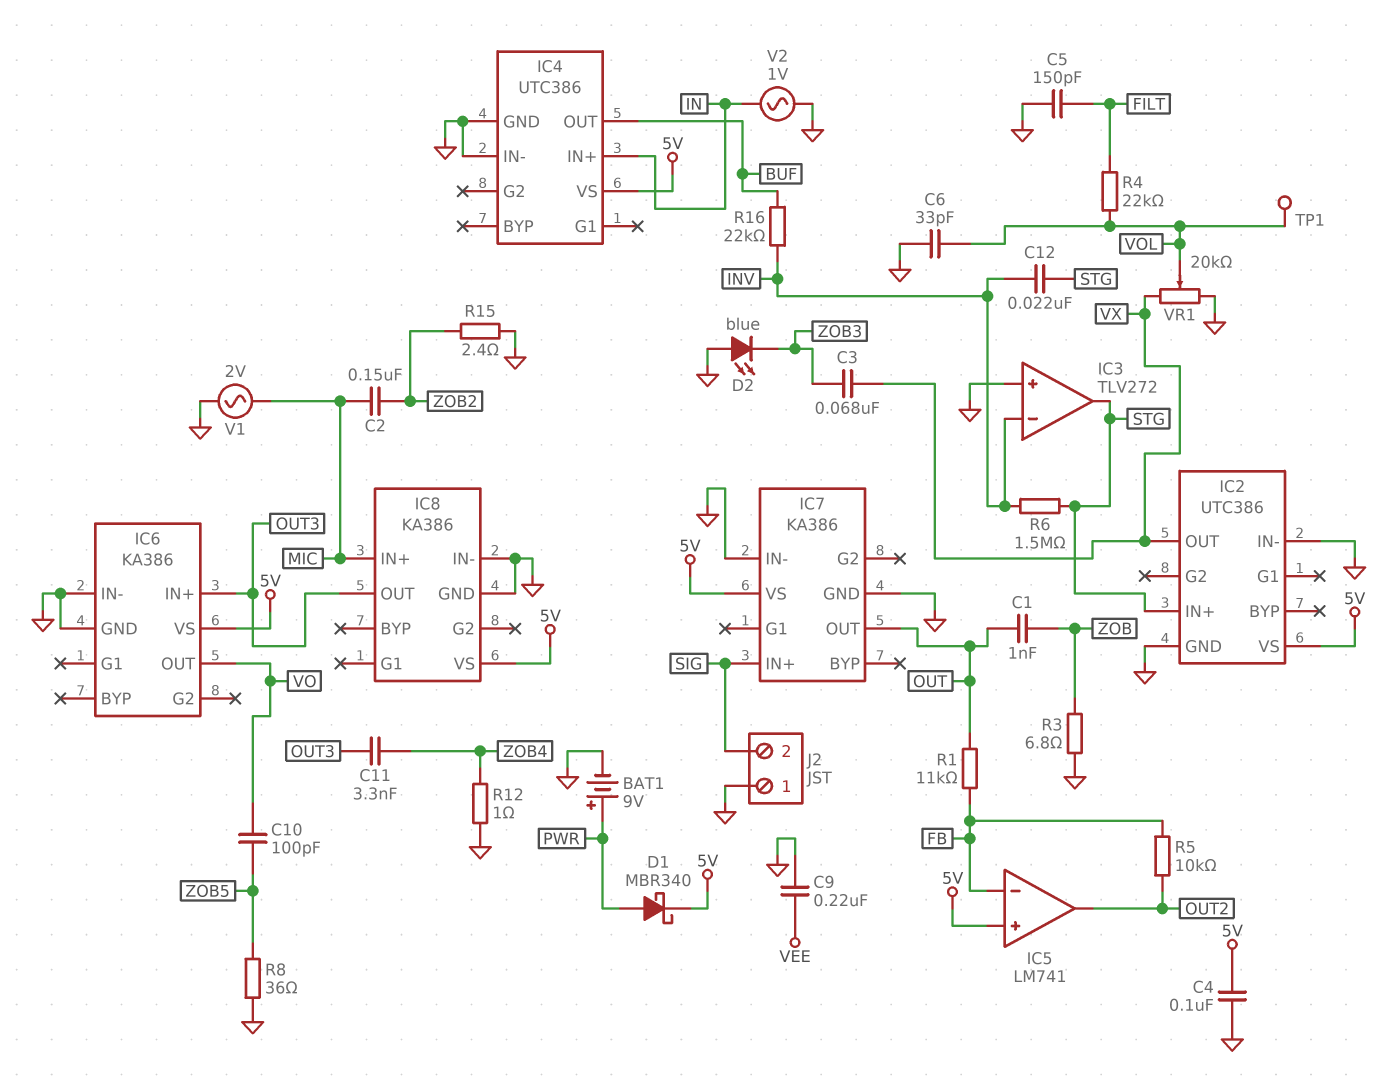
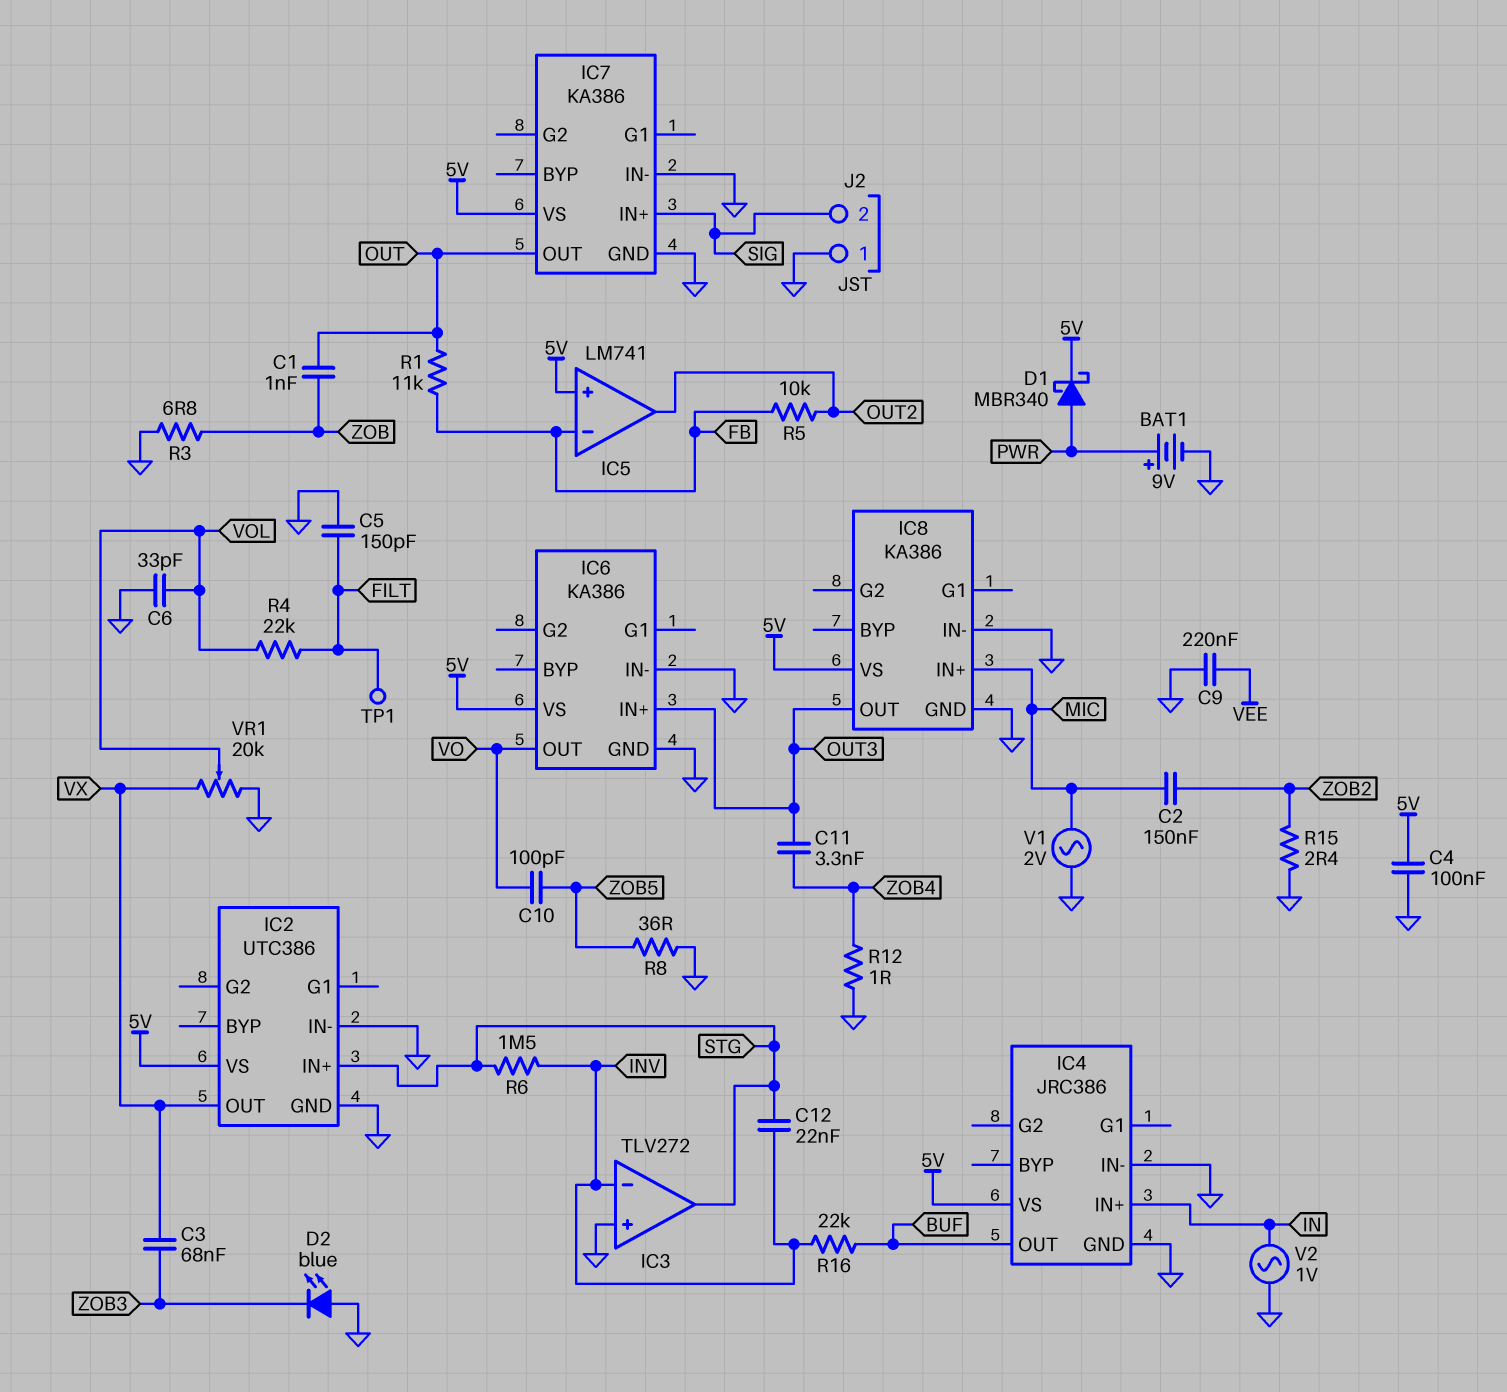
IC4: UTC386 -> JRC386
TP1: test point (VOL) -> test point (FILT)

